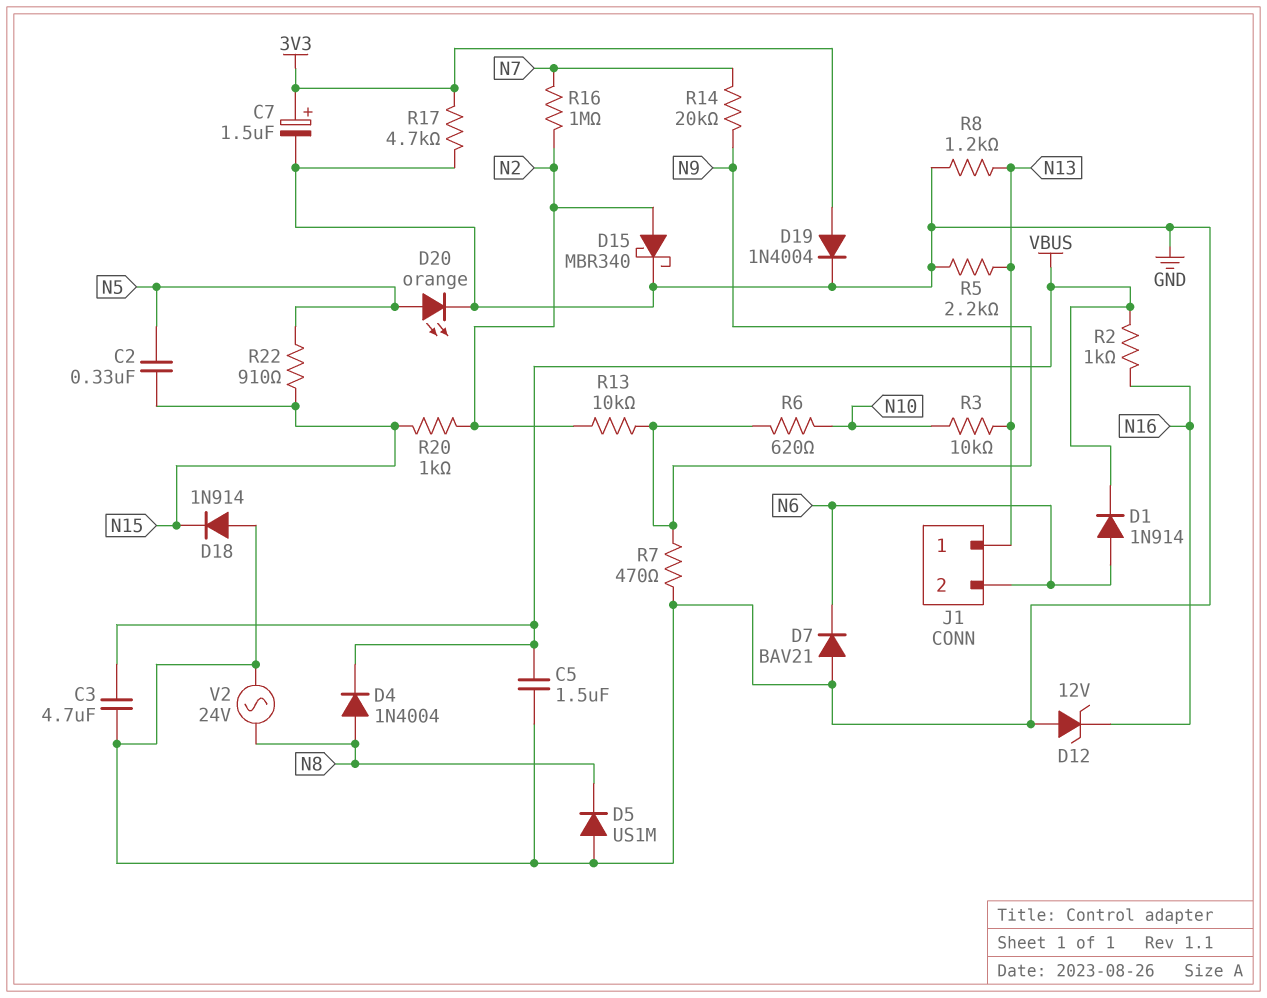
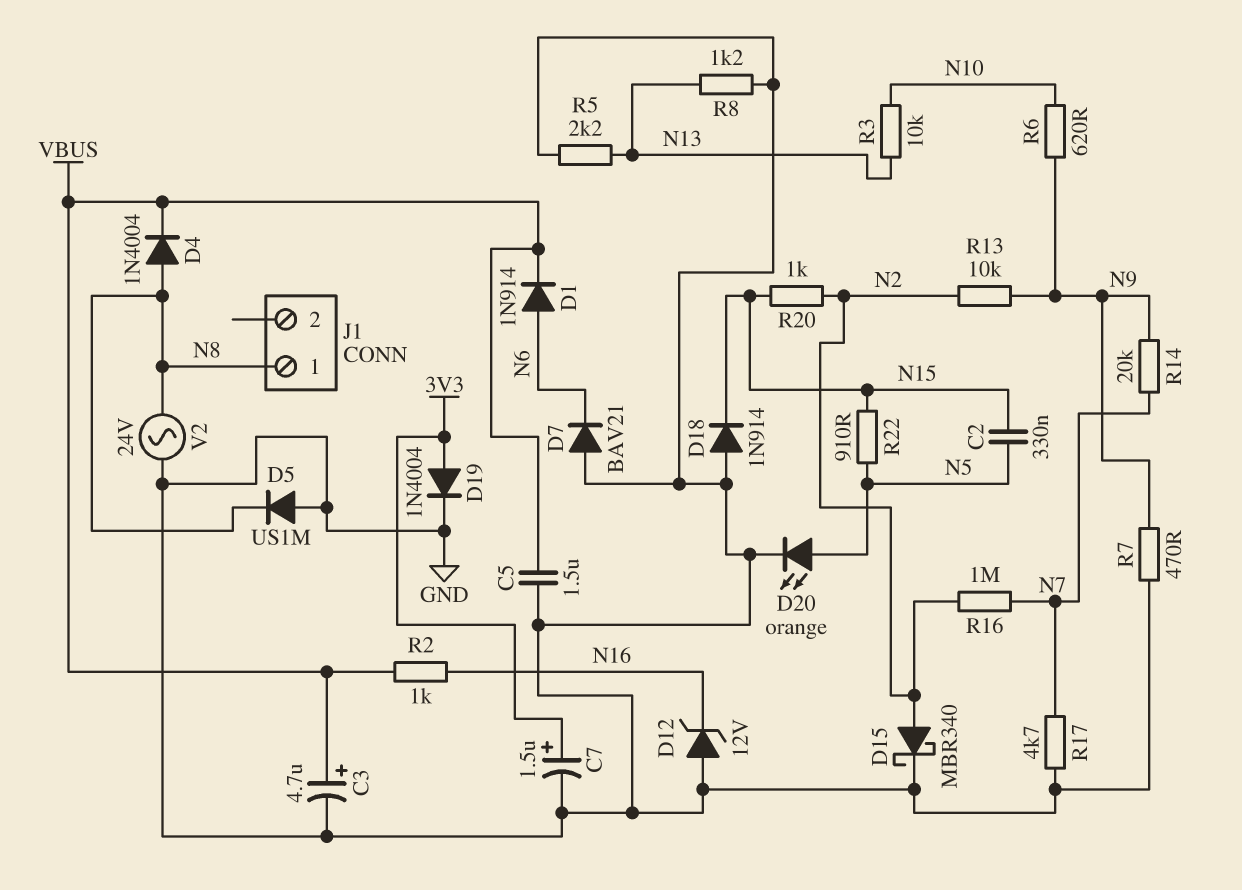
C3: 4.7uF (GND, VBUS) -> 4.7uF (plus VBUS, minus GND)
J1 pin 1: N13 -> N8
J1 pin 2: N6 -> none
R17: 4.7k (3V3, GND) -> 4.7k (GND, N7)

